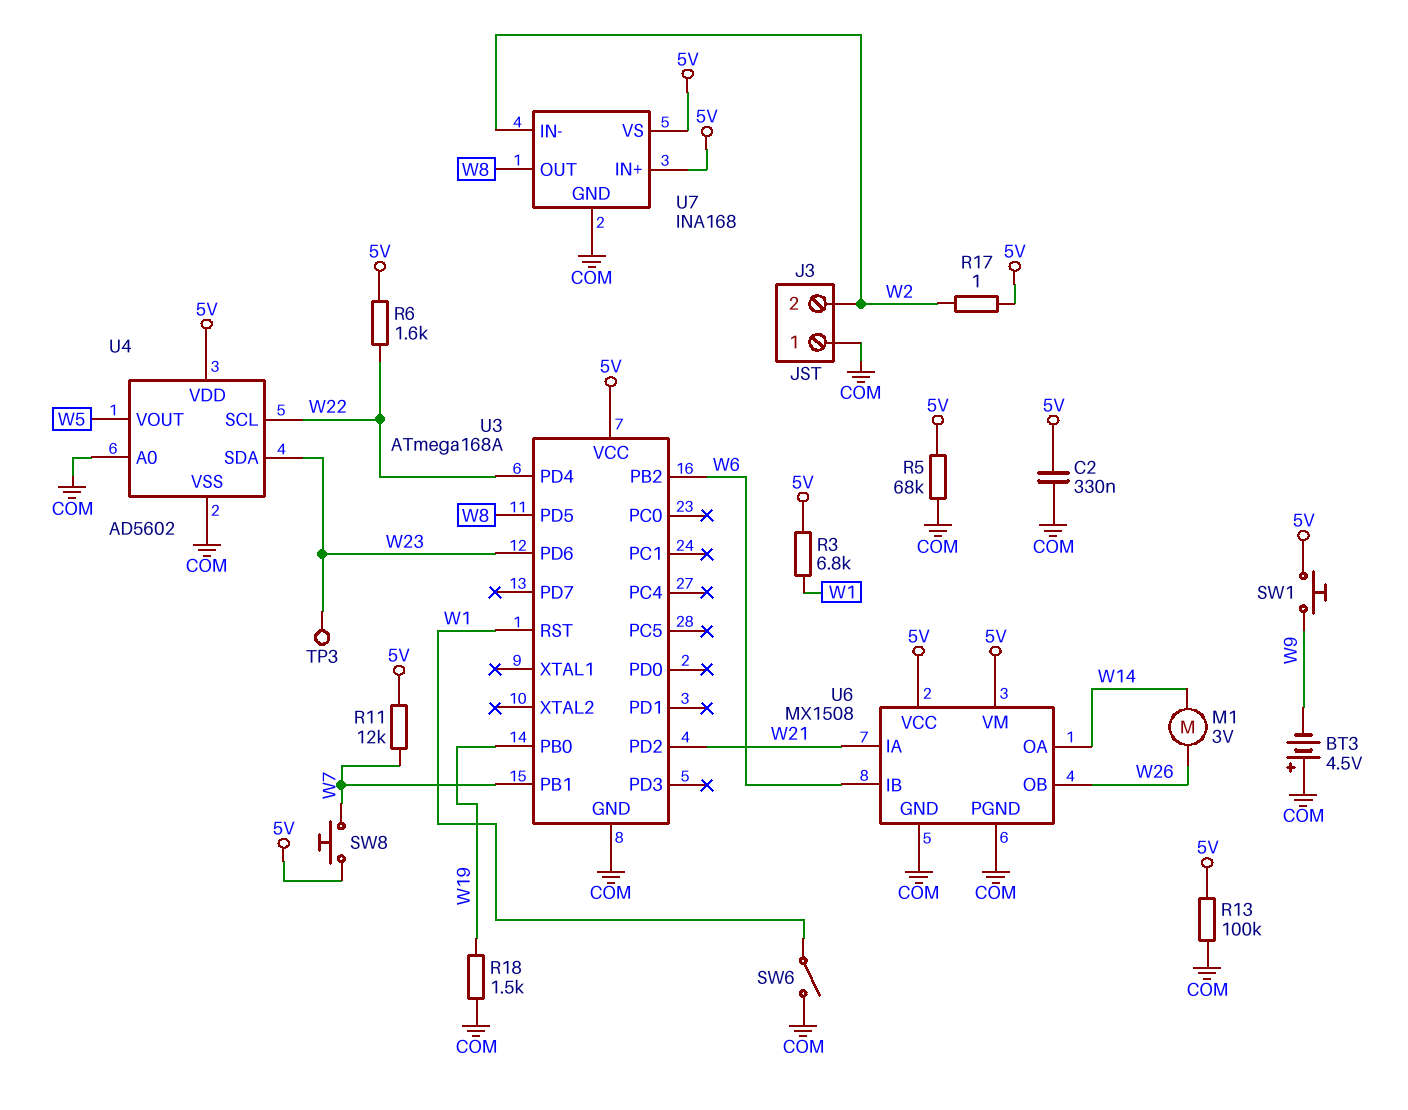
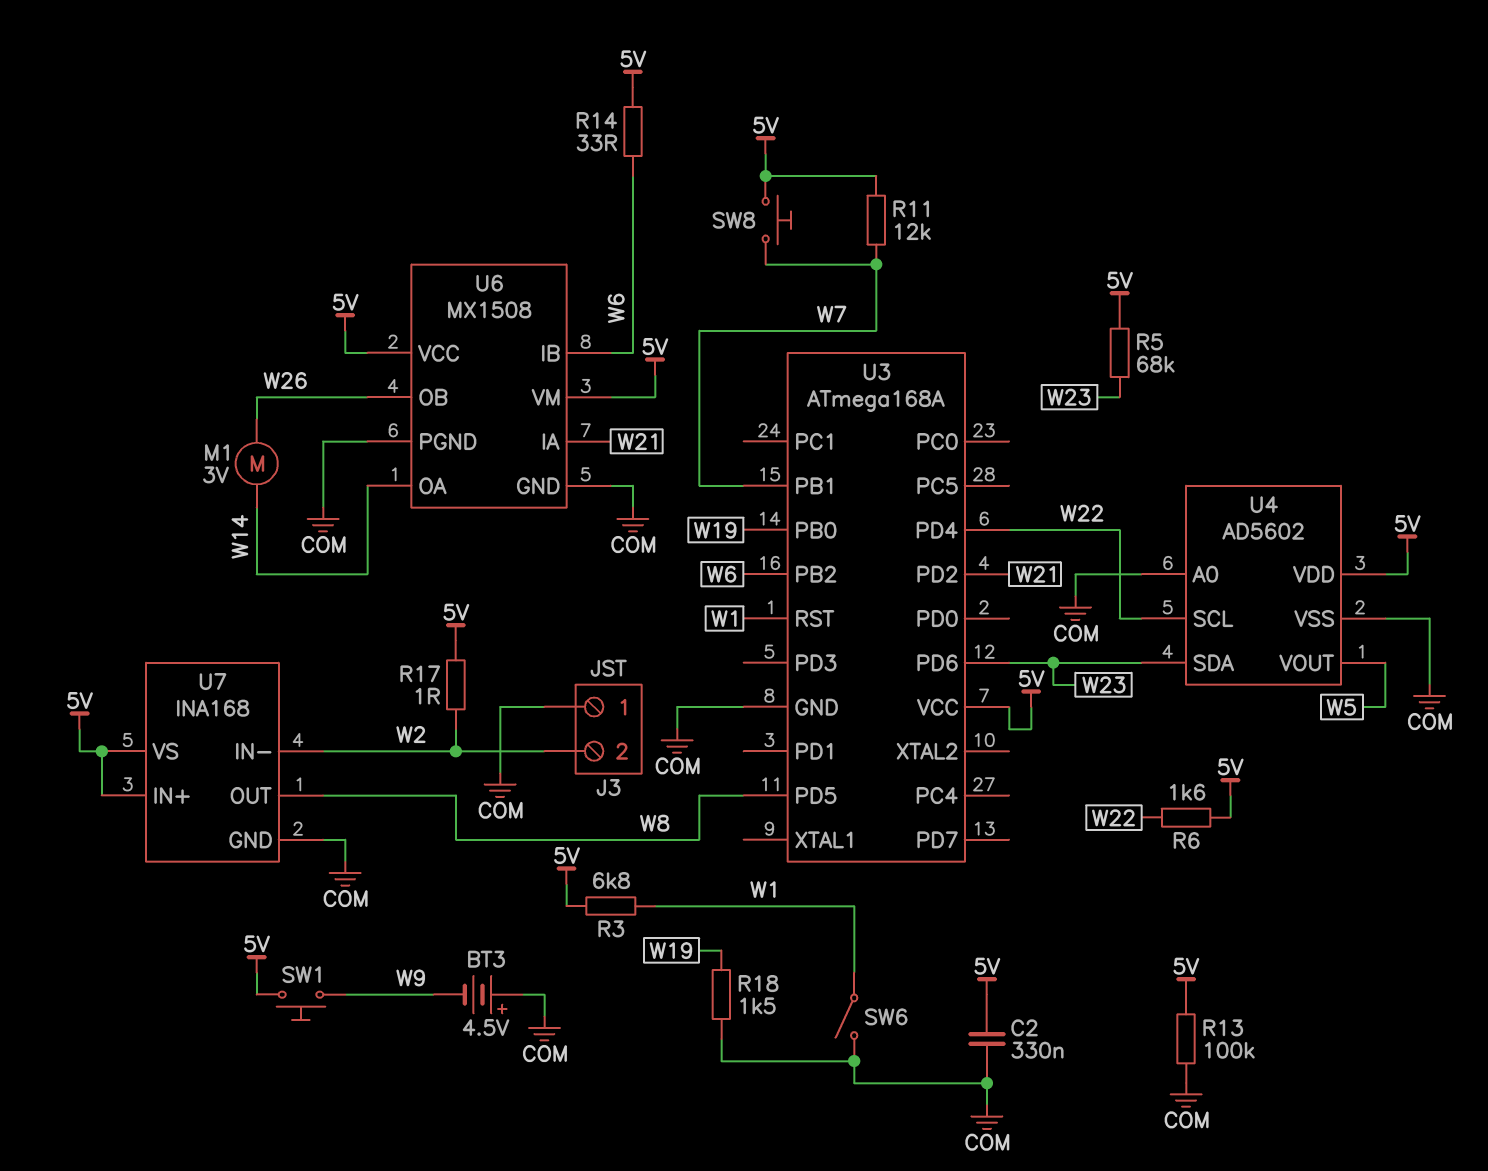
R5: 68k (5V, COM) -> 68k (5V, W23)
R14: none -> 33 (5V, W6)
TP3: test point (W23) -> none

